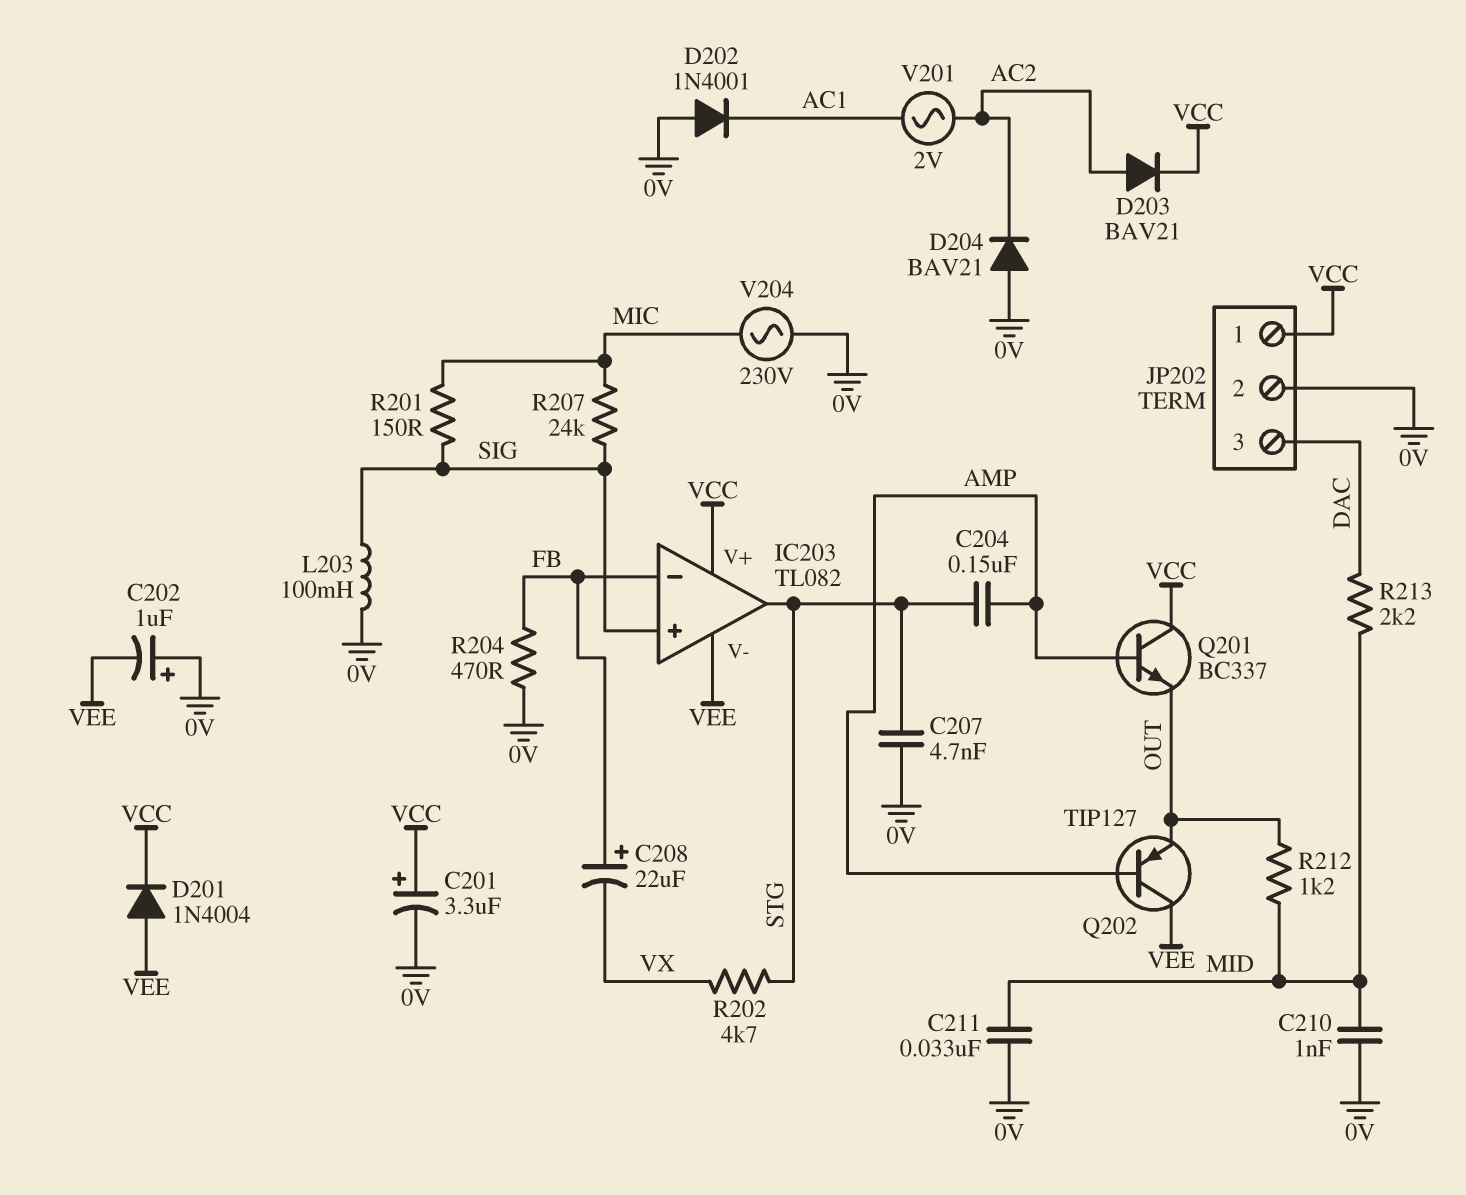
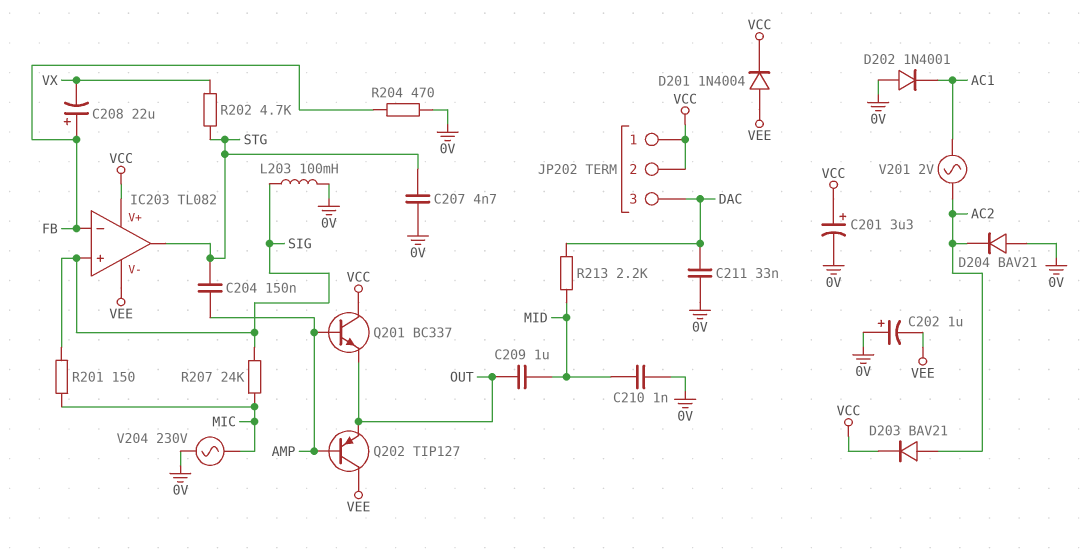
C209: none -> 1uF (MID, OUT)
C211: 33nF (0V, MID) -> 33nF (0V, DAC)
JP202 pin 2: 0V -> VCC
R212: 1.2k (MID, OUT) -> none

